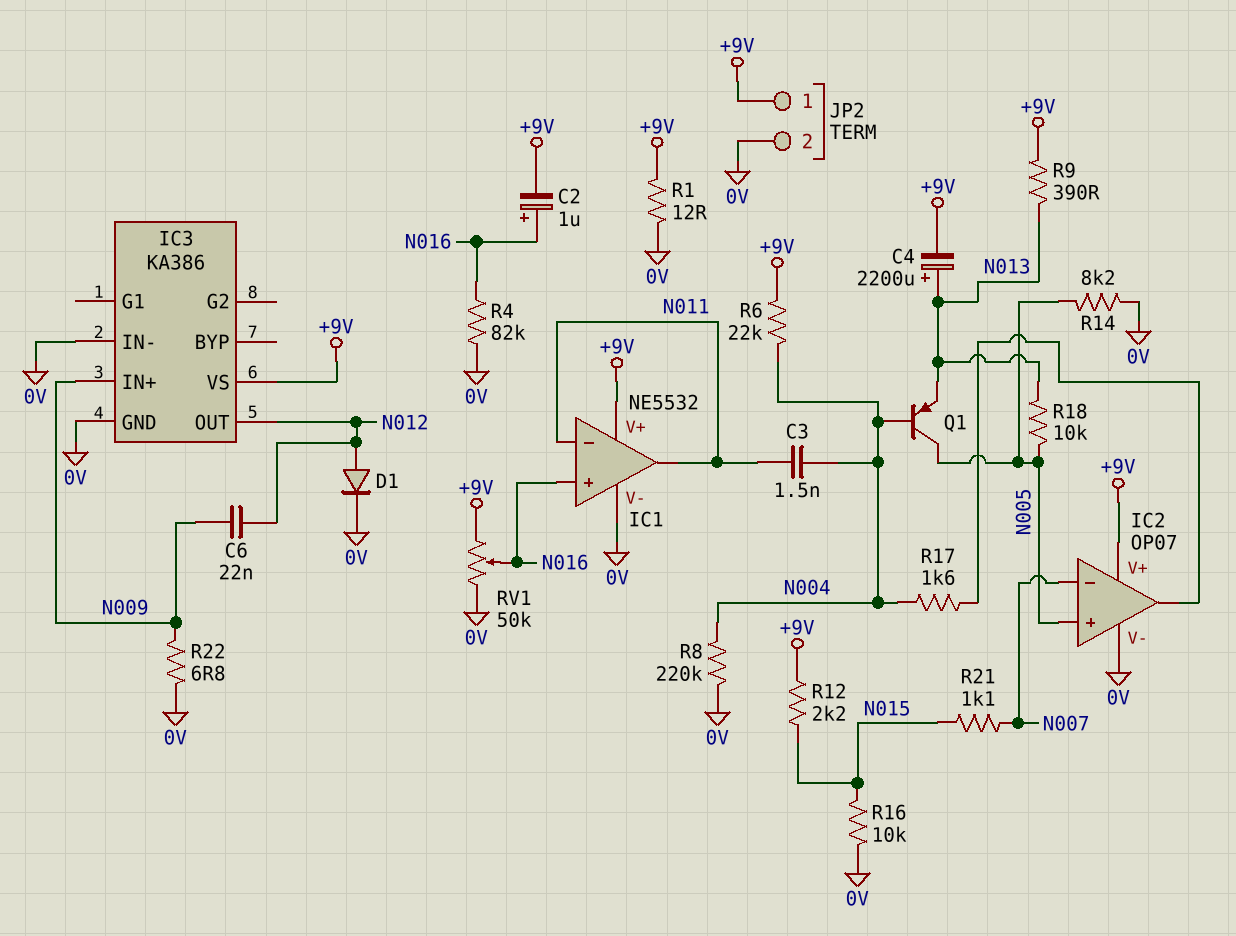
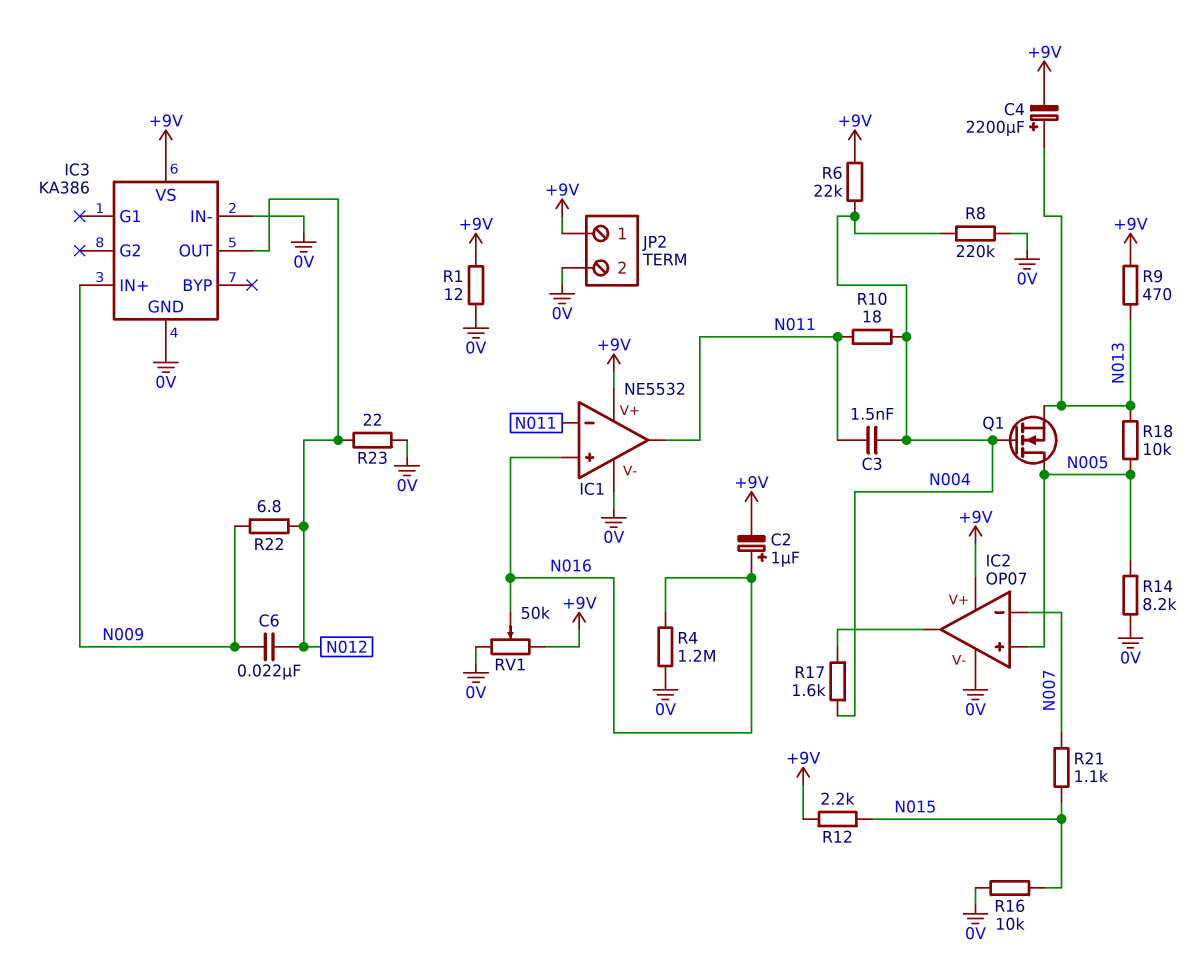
D1: diode (A N012, K 0V) -> none
Q1: PNP (B N004, C N005, E N013) -> NMOS (G N004, D N005, S N013)
R4: 82k (0V, N016) -> 1.2M (0V, N016)
R9: 390 (+9V, N013) -> 470 (+9V, N013)
R10: none -> 18 (N004, N011)
R22: 6.8 (0V, N009) -> 6.8 (N009, N012)
R23: none -> 22 (0V, N012)

